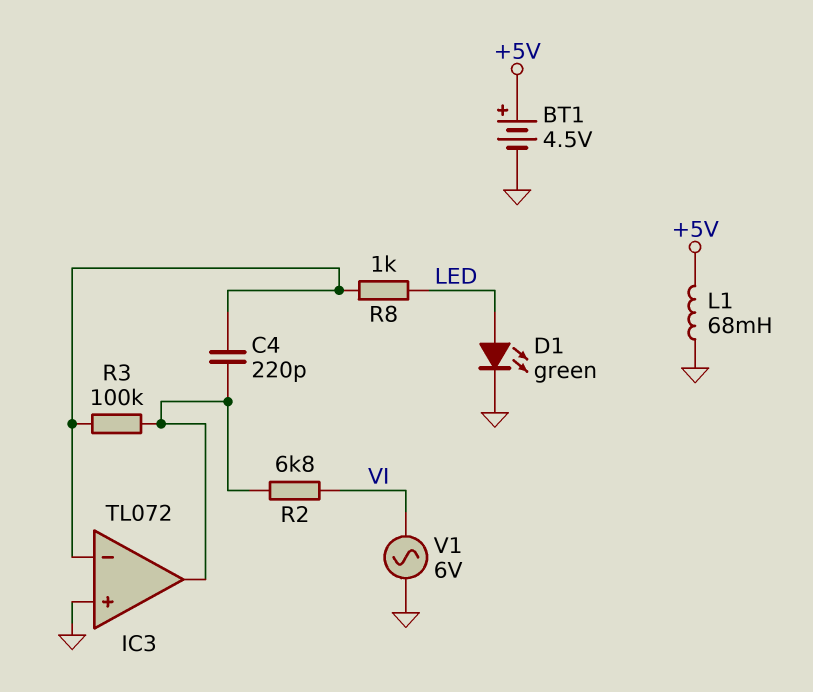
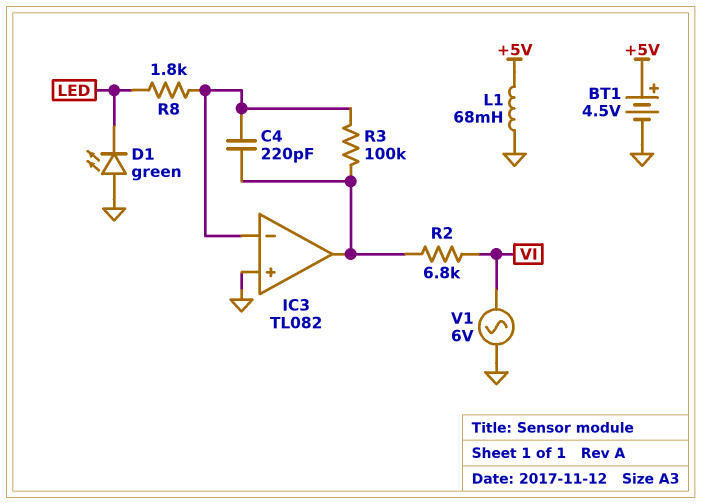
D1: LED green (A LED, K GND) -> LED green (A GND, K LED)
IC3: TL072 -> TL082
R8: 1k (IC3/in-, LED) -> 1.8k (IC3/in-, LED)

